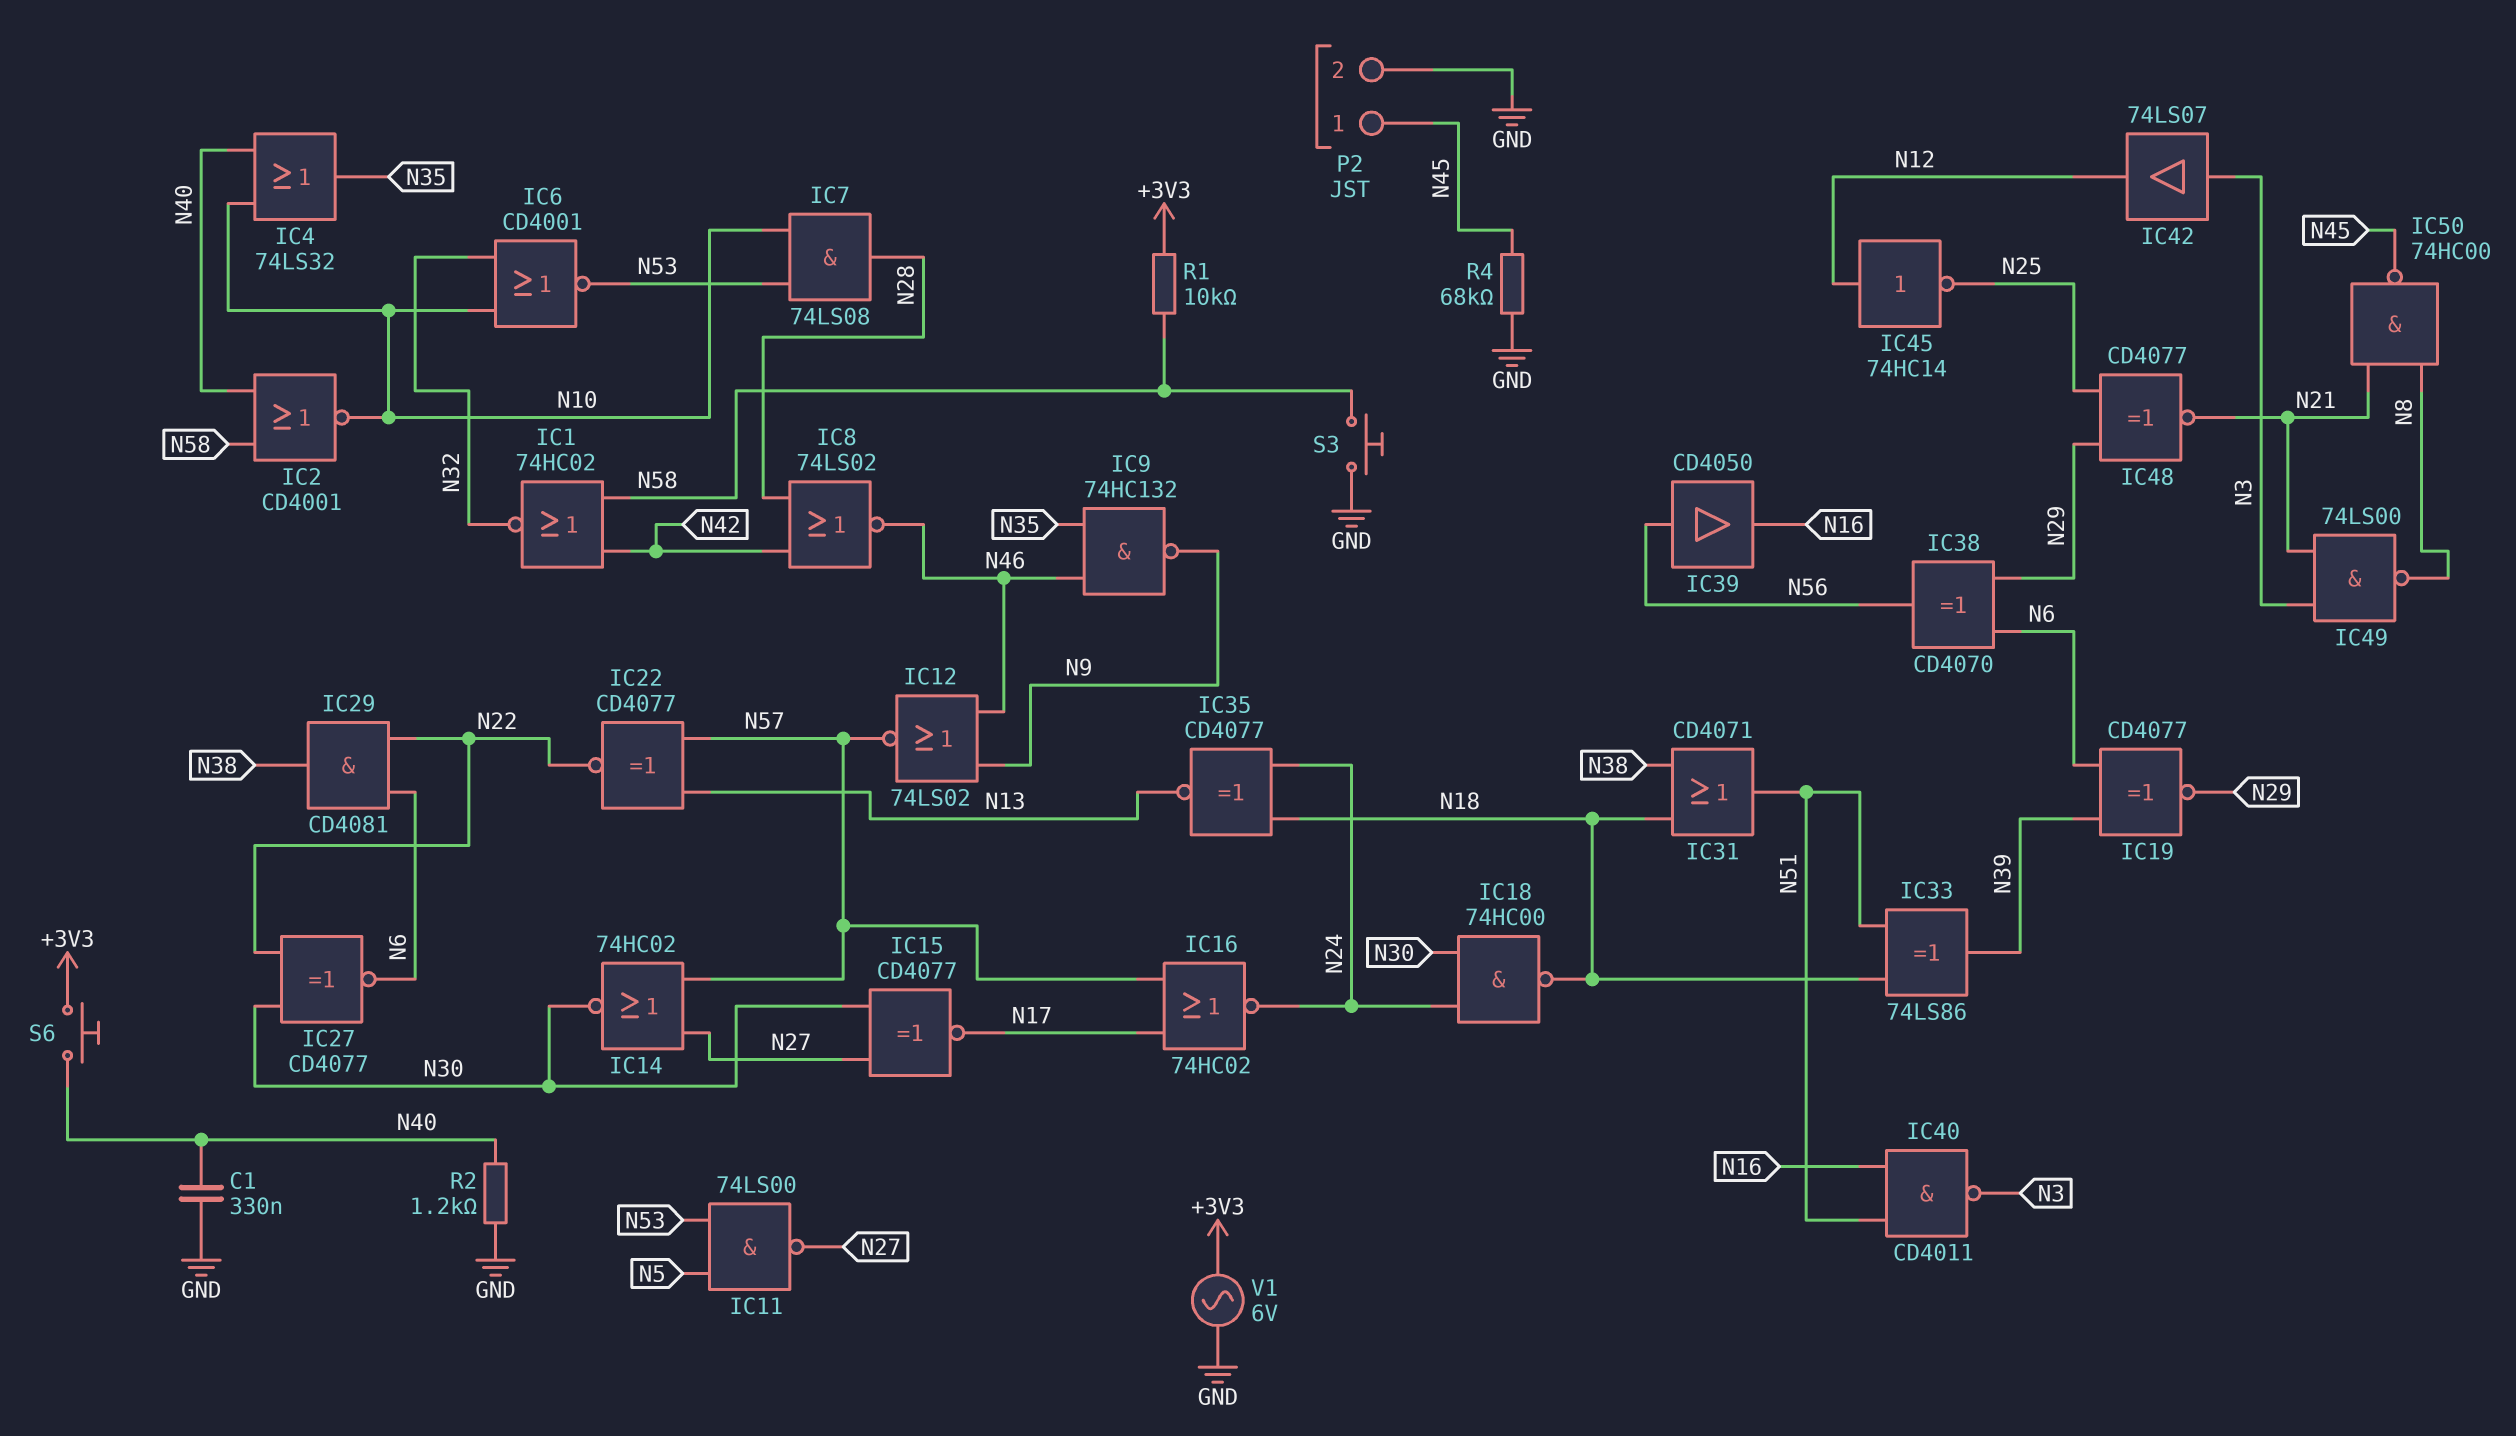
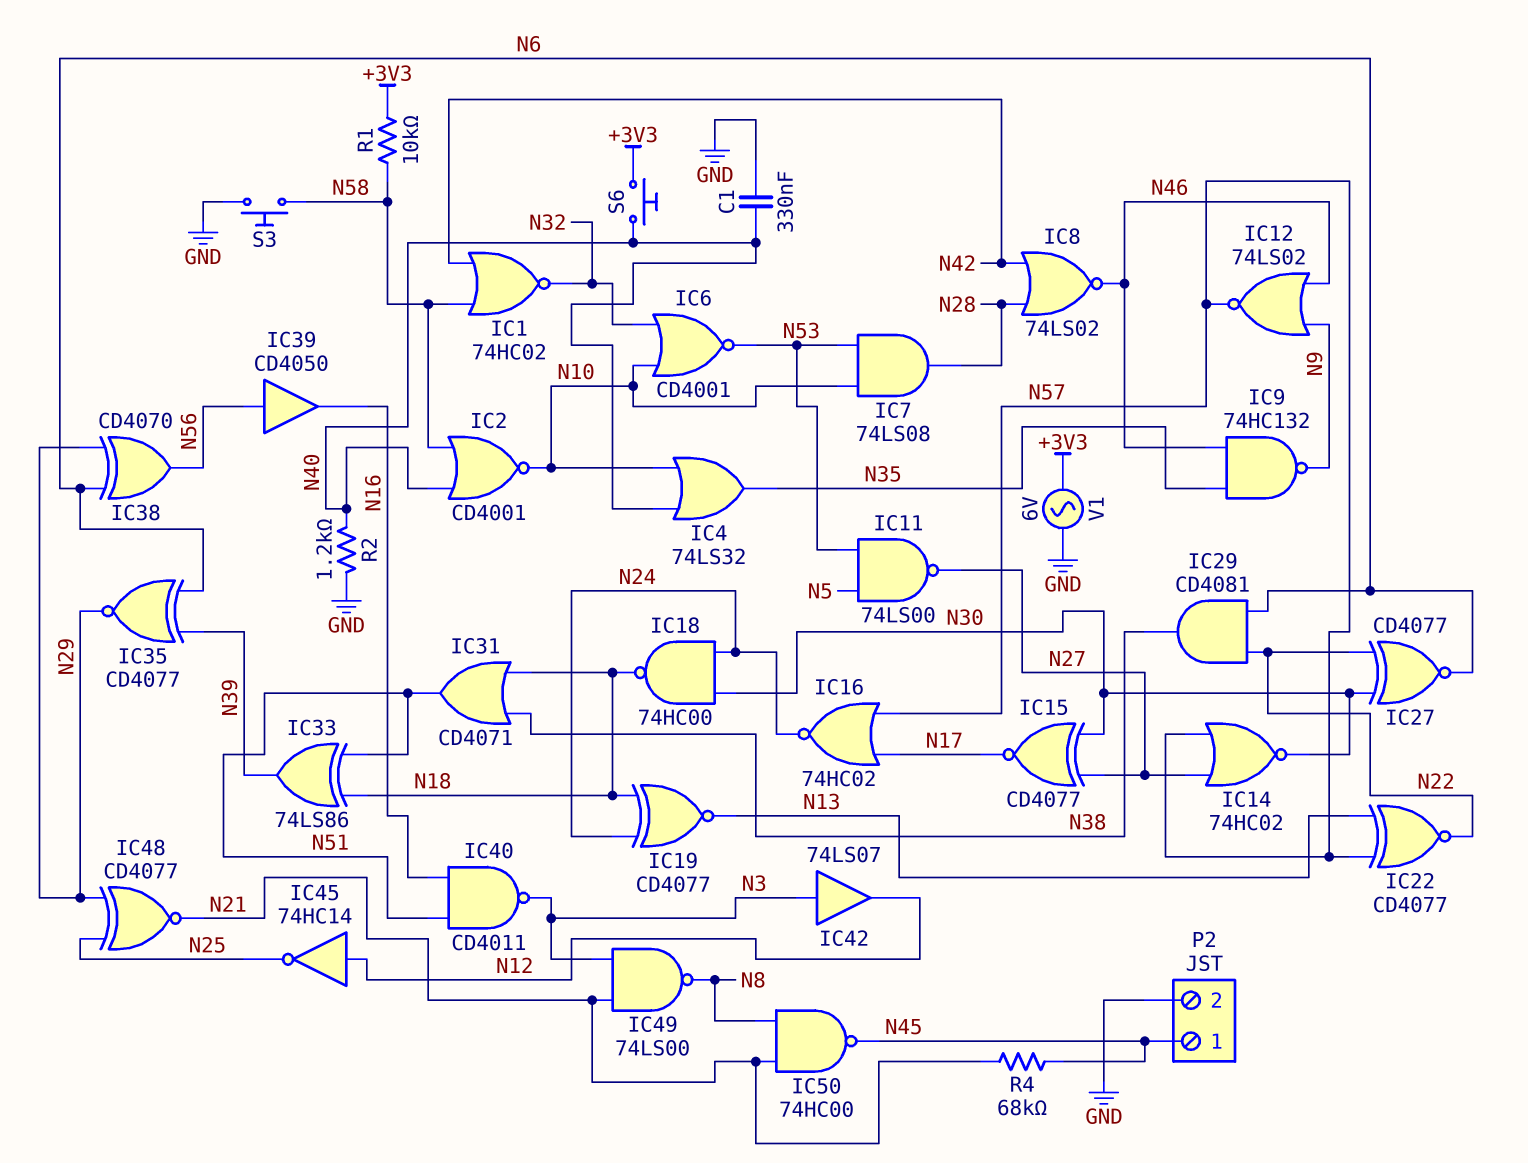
IC19: XNOR CD4077 (in N6, in N39, out N29) -> XNOR CD4077 (in N18, in N24, out N13)
IC35: XNOR CD4077 (in N18, in N24, out N13) -> XNOR CD4077 (in N6, in N39, out N29)
R4: 68k (GND, N45) -> 68k (N21, N45)

